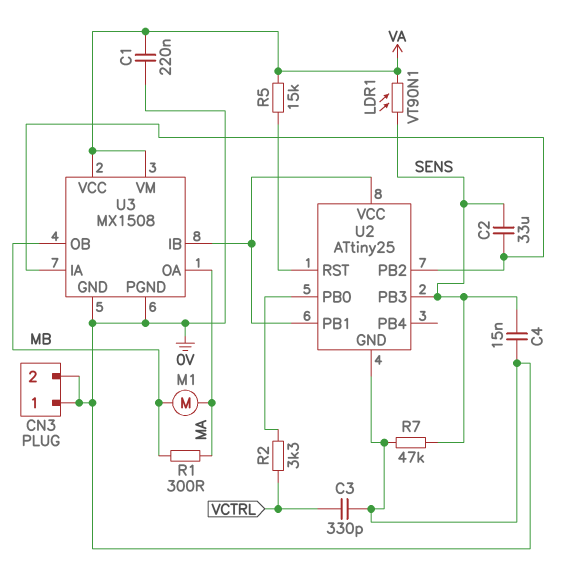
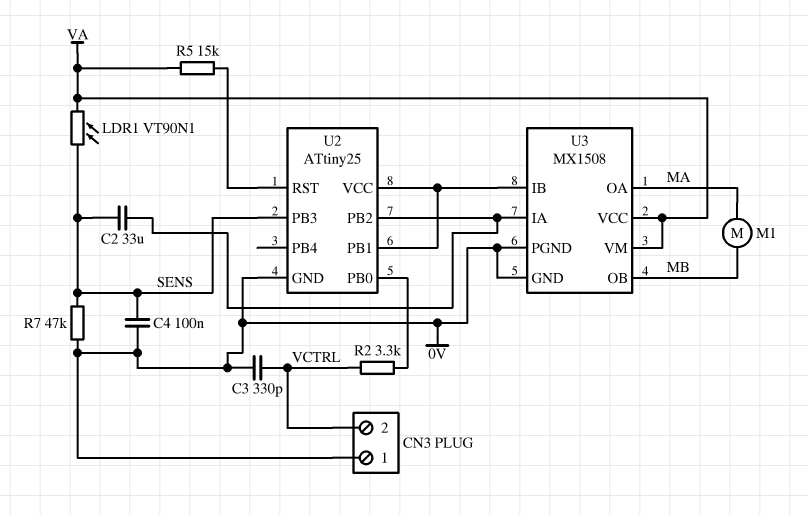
C1: 220nF (0V, VA) -> none
C4: 15nF (0V, SENS) -> 100nF (0V, SENS)
CN3 pin 2: 0V -> VCTRL
R1: 300 (MA, MB) -> none

